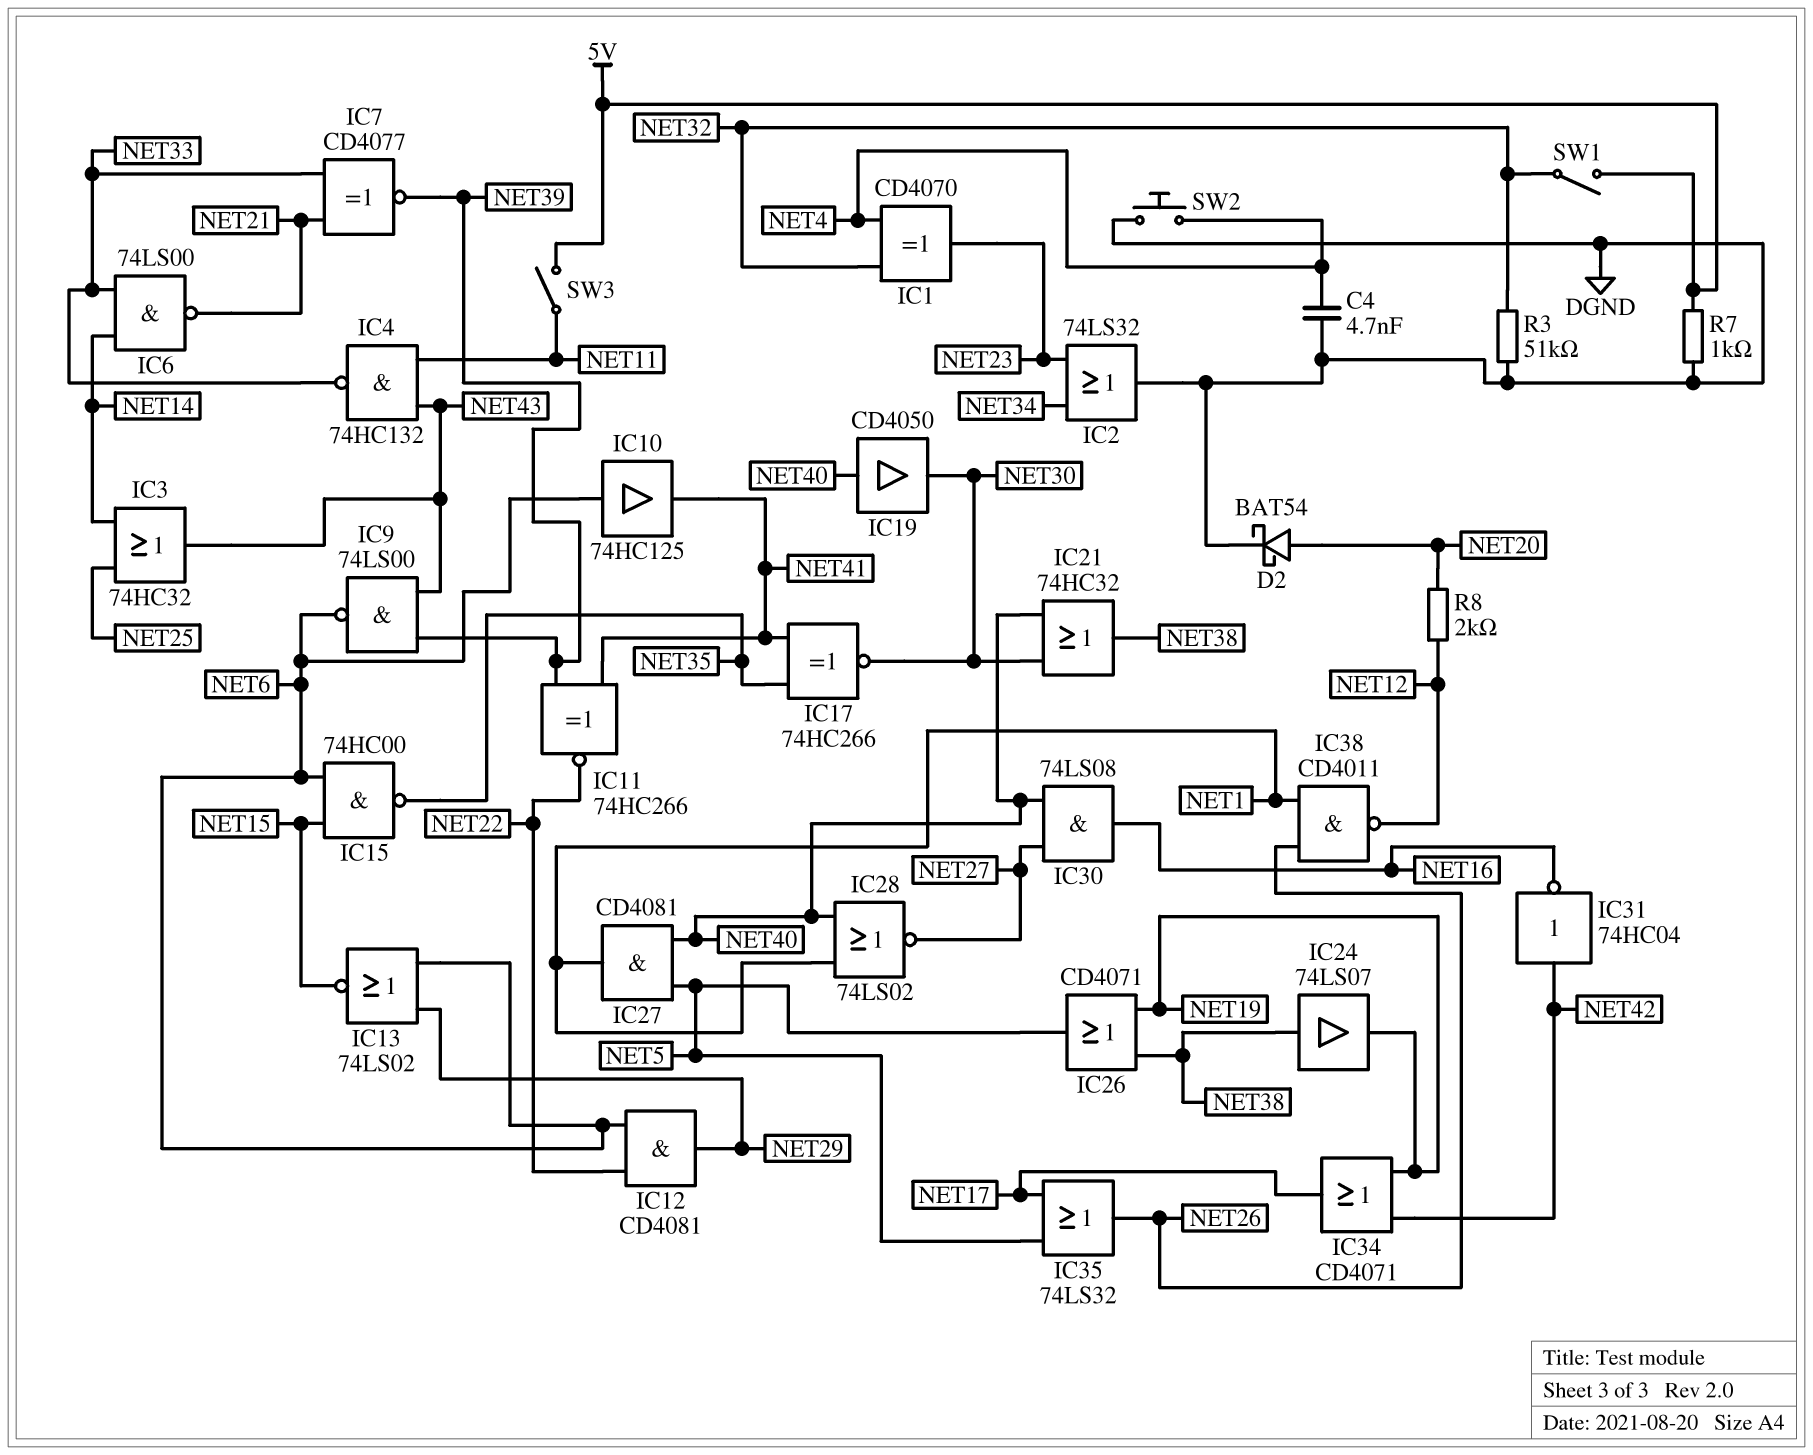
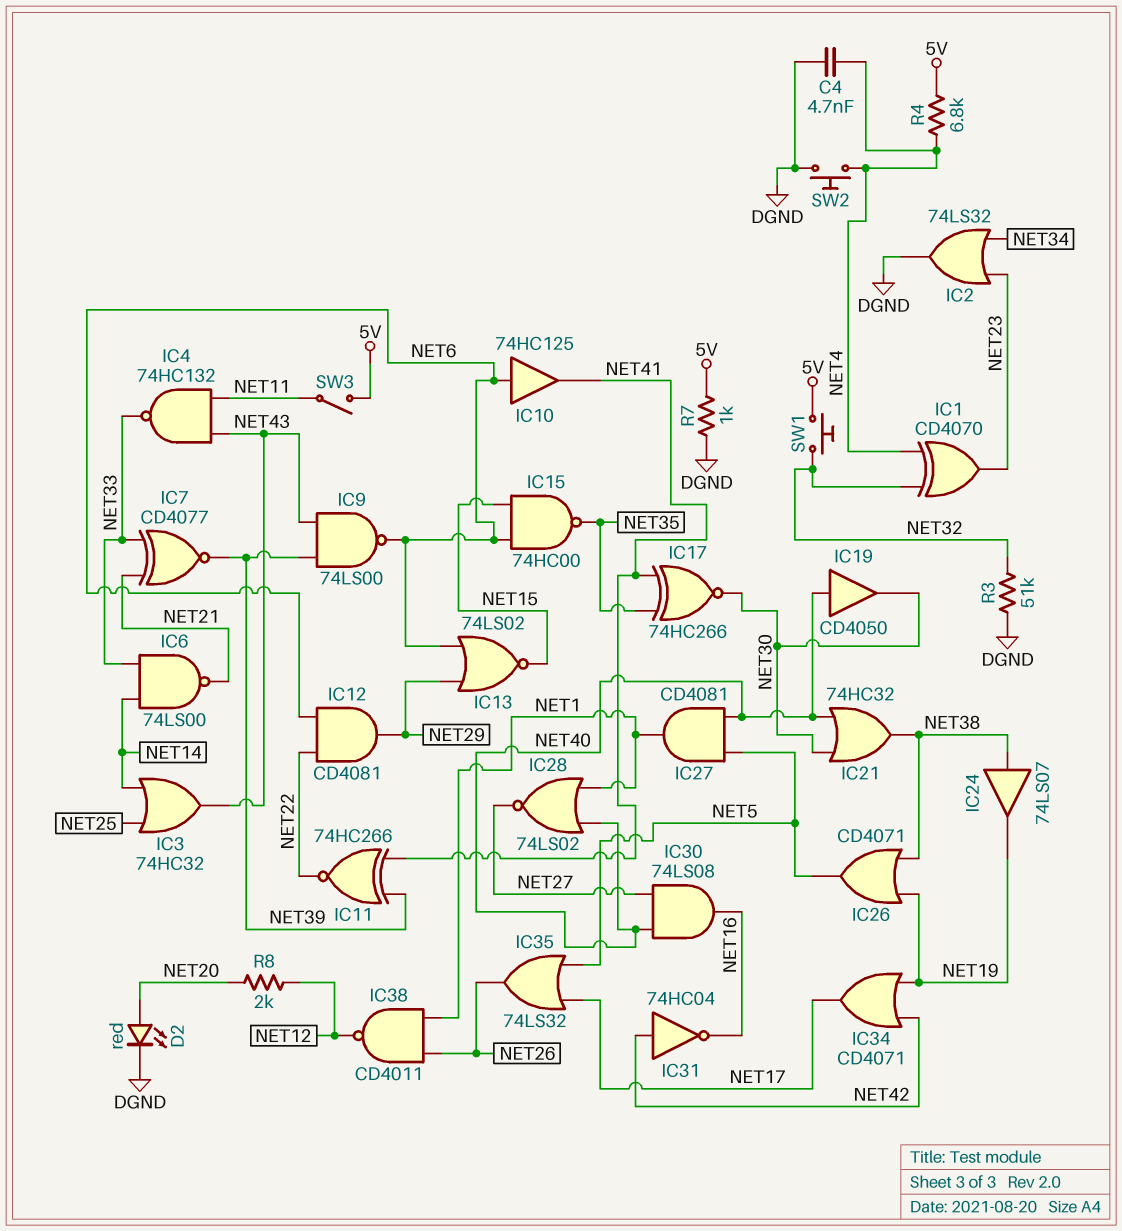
D2: schottky BAT54 (A NET20, K DGND) -> LED red (A NET20, K DGND)
R4: none -> 6.8k (5V, NET4)
SW1: switch (5V, NET32) -> button (5V, NET32)

